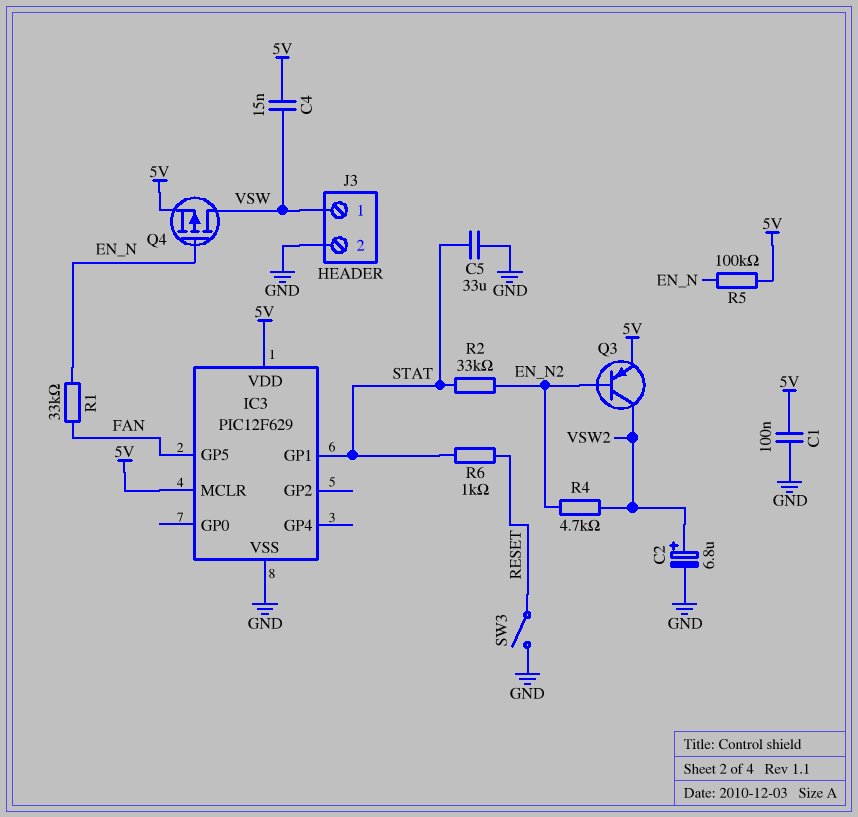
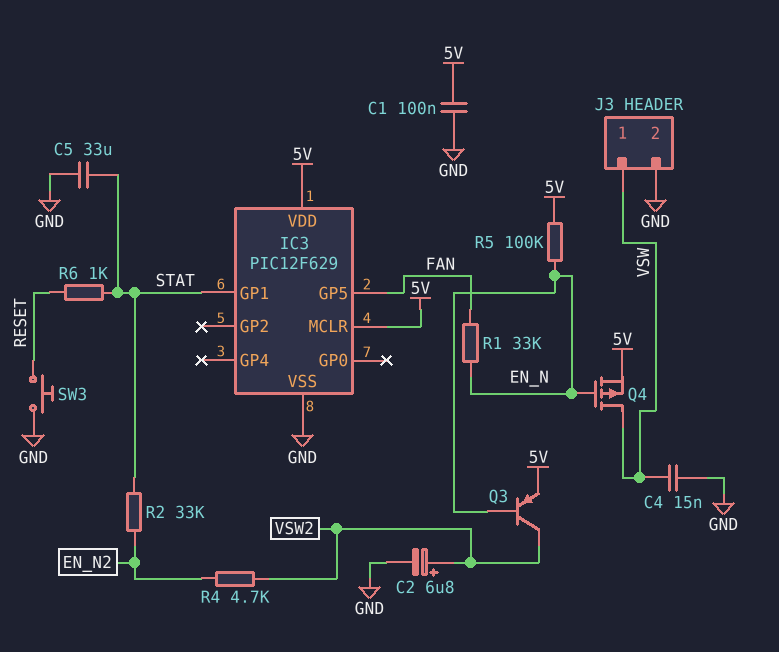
C4: 15nF (5V, VSW) -> 15nF (GND, VSW)
Q3: PNP (B EN_N2, C VSW2, E 5V) -> PNP (B EN_N, C VSW2, E 5V)
SW3: switch (GND, RESET) -> button (GND, RESET)

